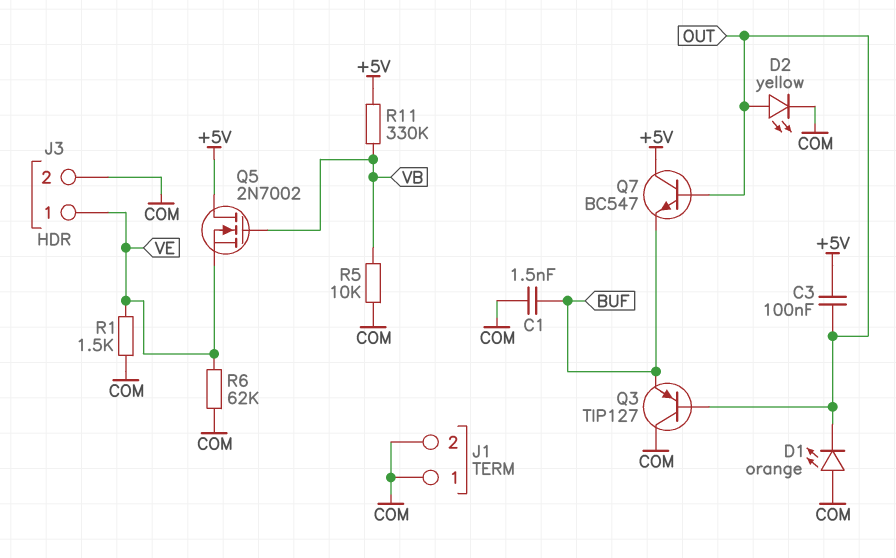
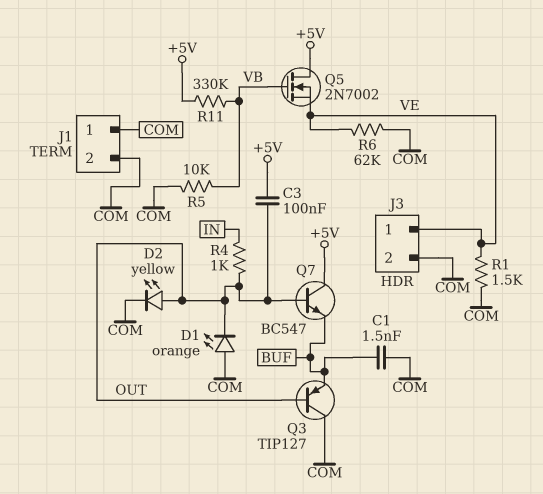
R4: none -> 1k (IN, OUT)

